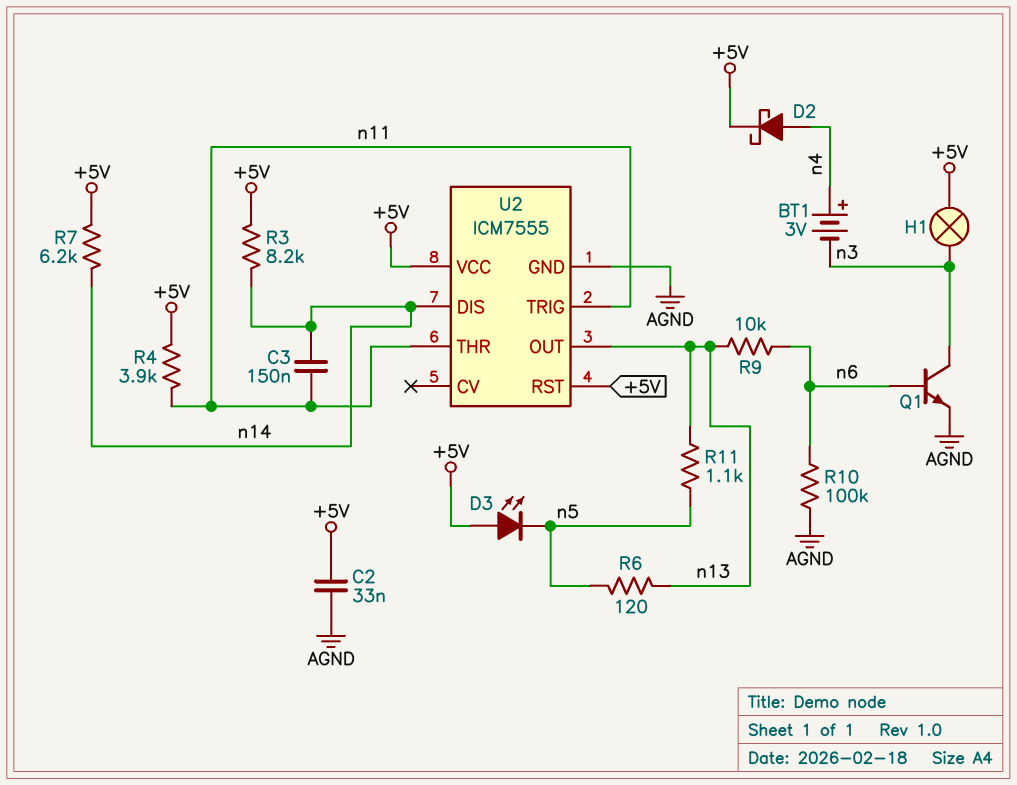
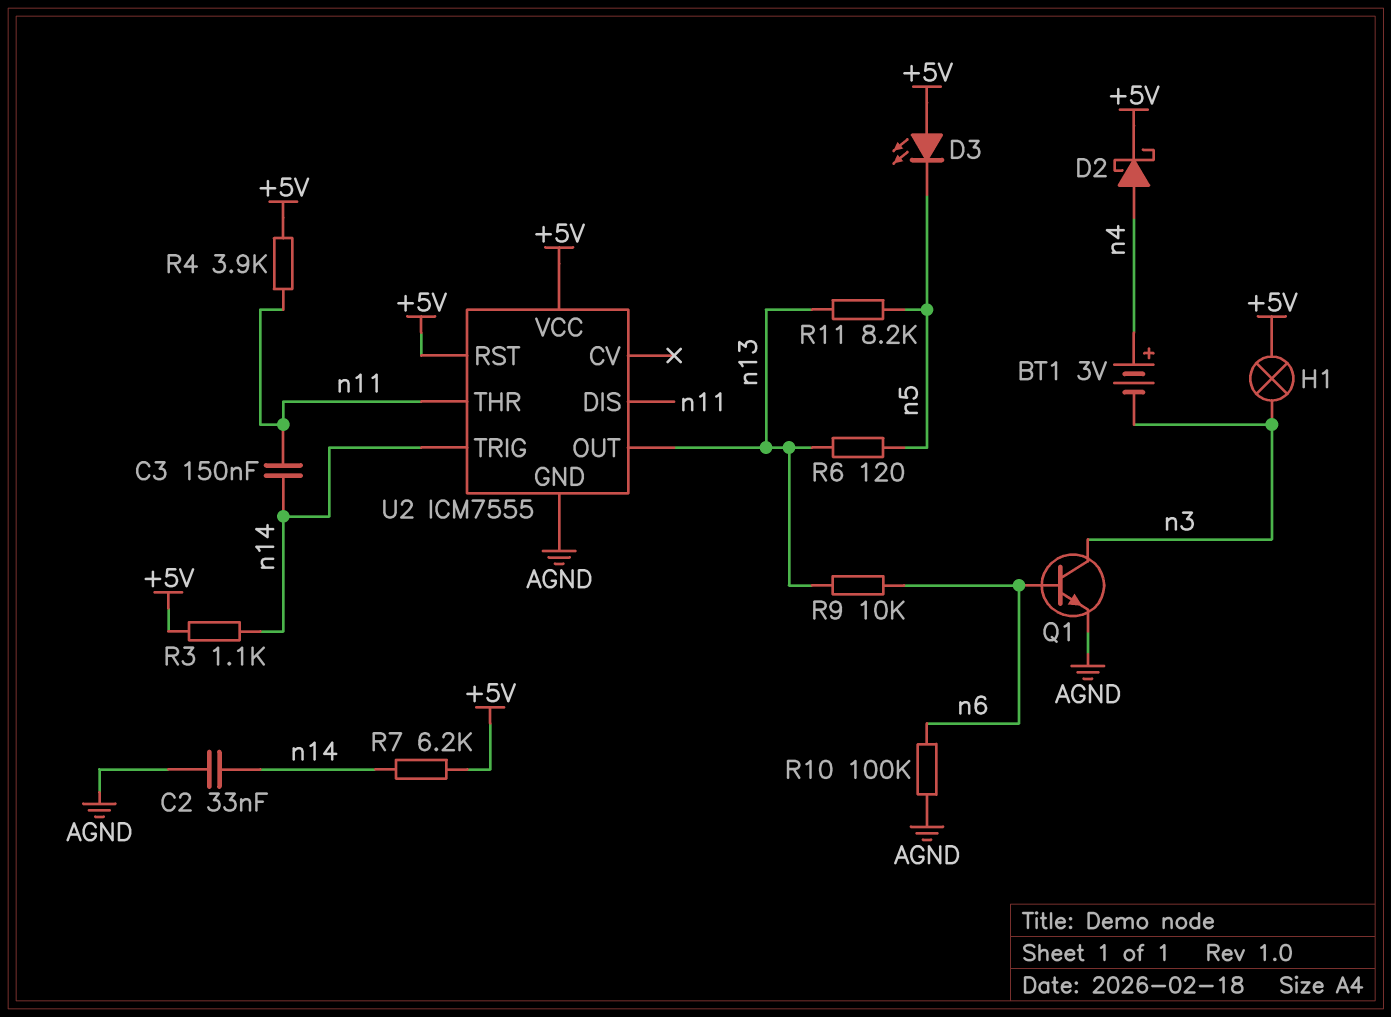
C2: 33nF (+5V, AGND) -> 33nF (AGND, n14)
R3: 8.2k (+5V, n14) -> 1.1k (+5V, n14)
R11: 1.1k (n5, n13) -> 8.2k (n5, n13)
U2 pin DIS: n14 -> n11
U2 pin TRIG: n11 -> n14

